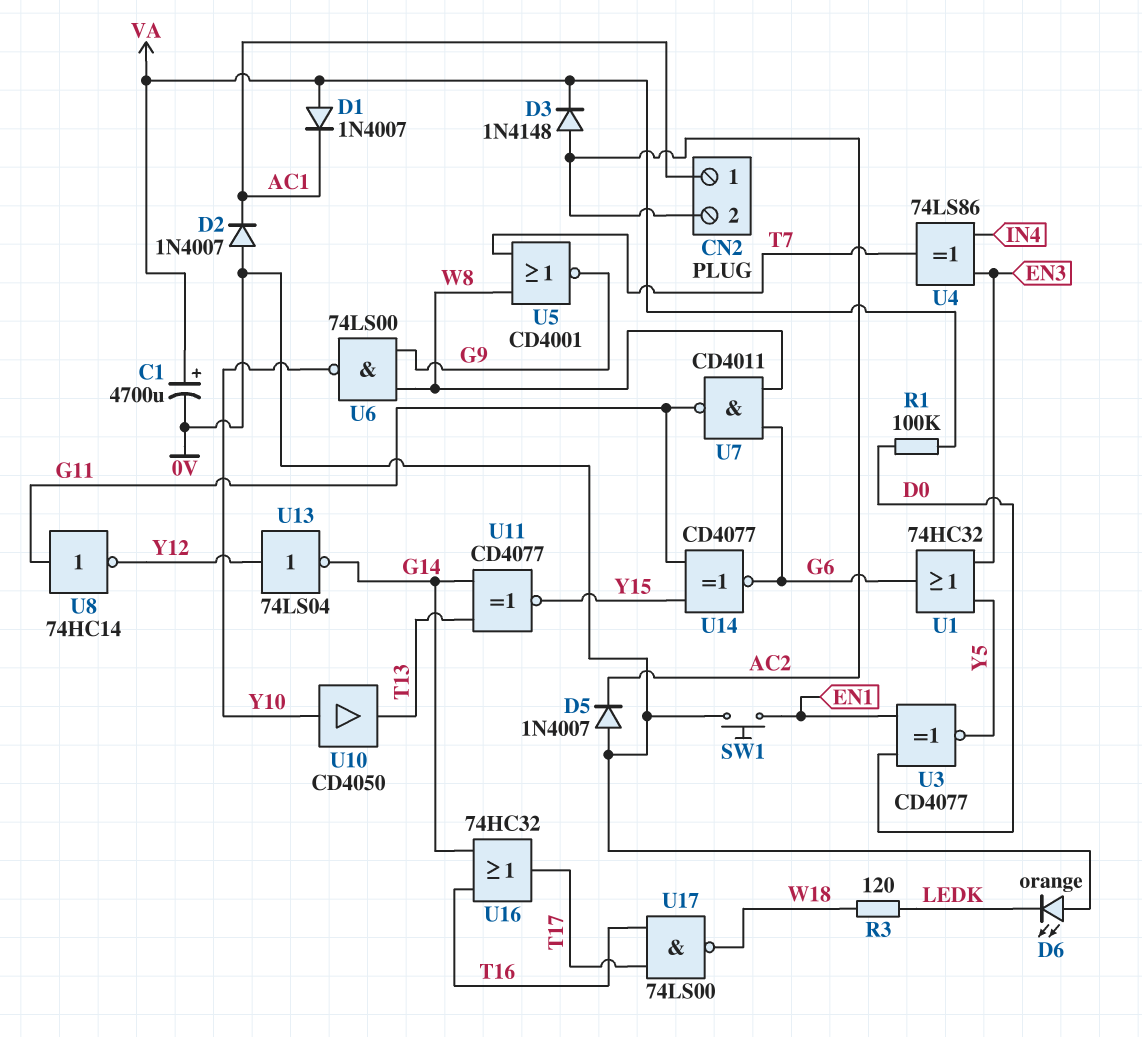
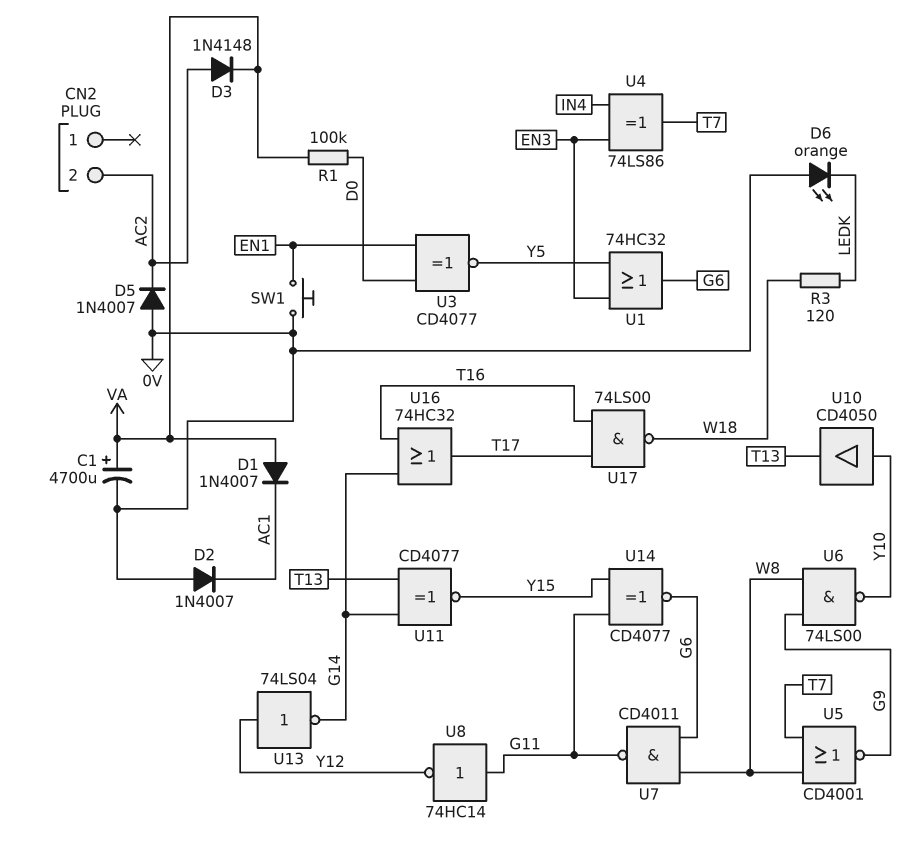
CN2 pin 1: AC1 -> none

